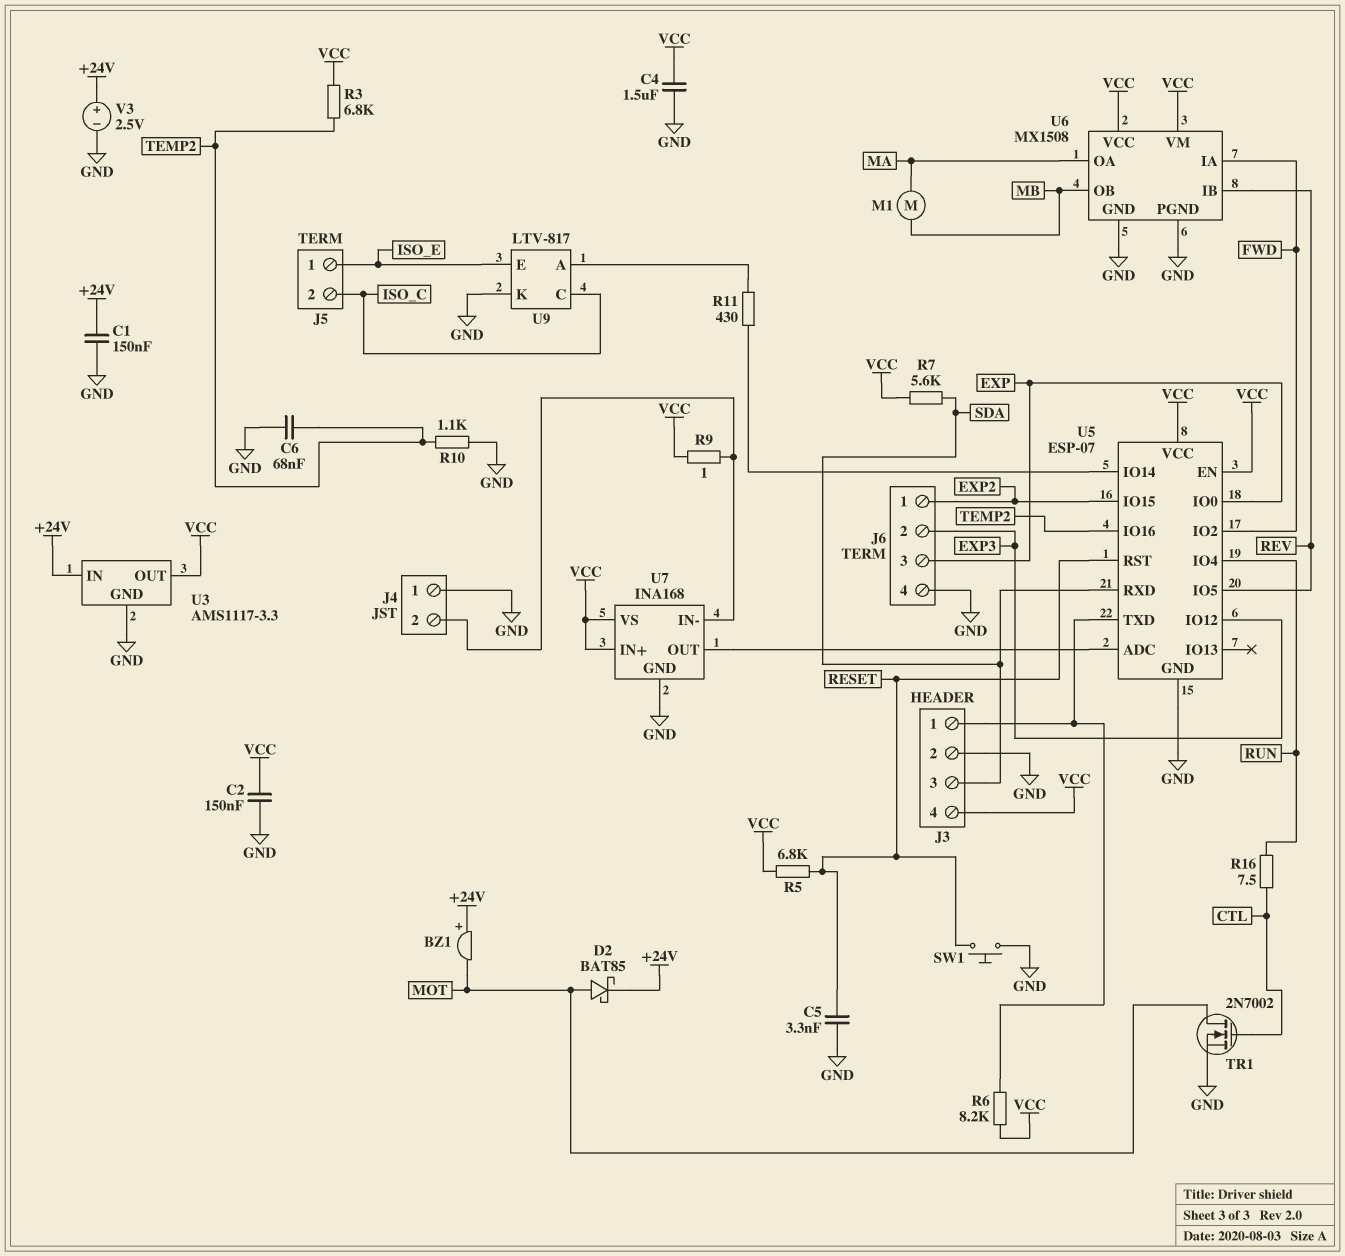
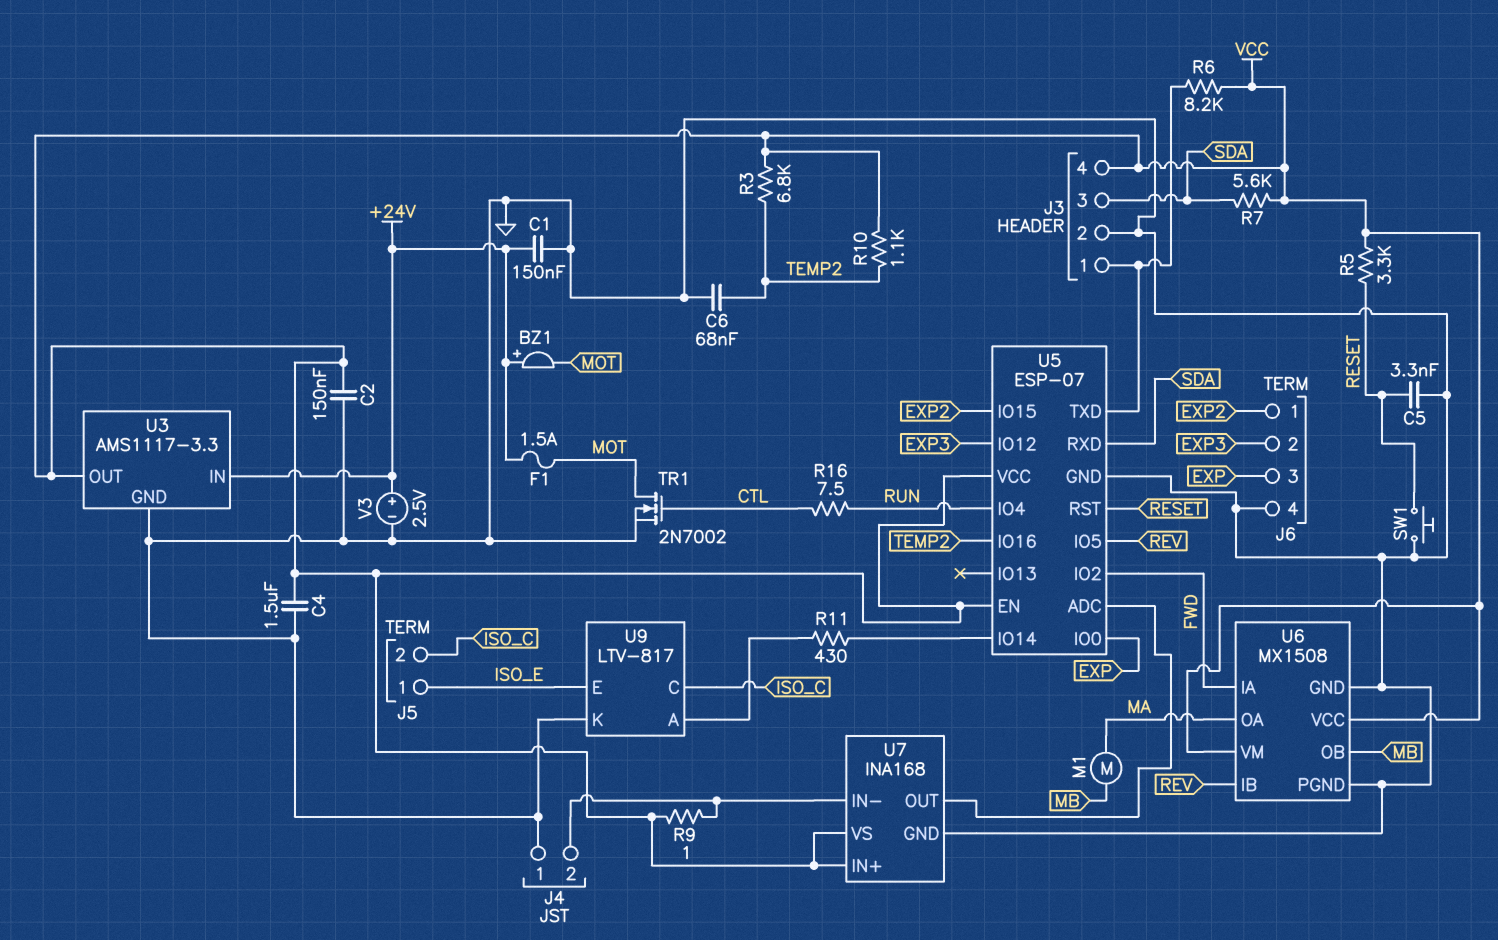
D2: schottky BAT85 (A MOT, K +24V) -> none
F1: none -> 1.5A (+24V, MOT)
R5: 6.8k (RESET, VCC) -> 3.3k (RESET, VCC)
R10: 1.1k (GND, TEMP2) -> 1.1k (TEMP2, VCC)

